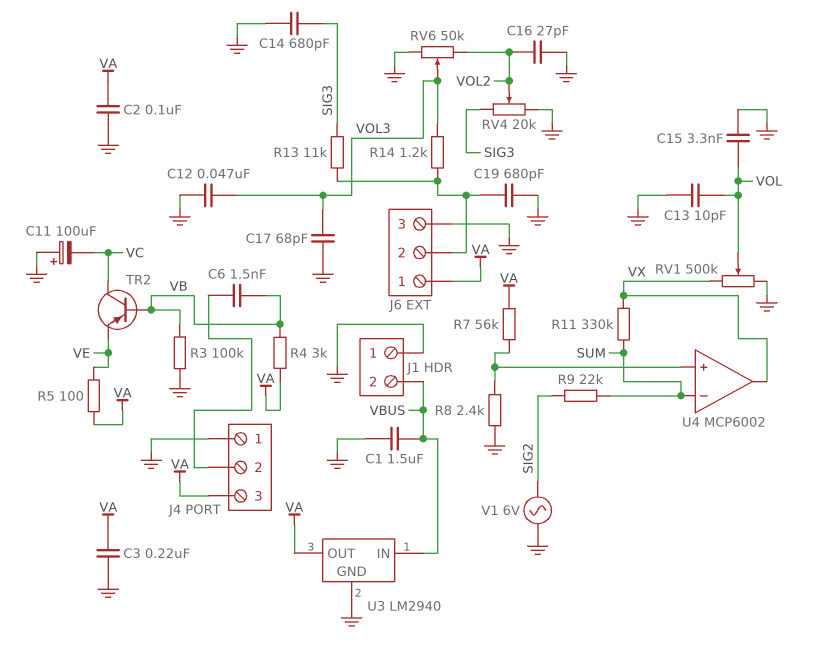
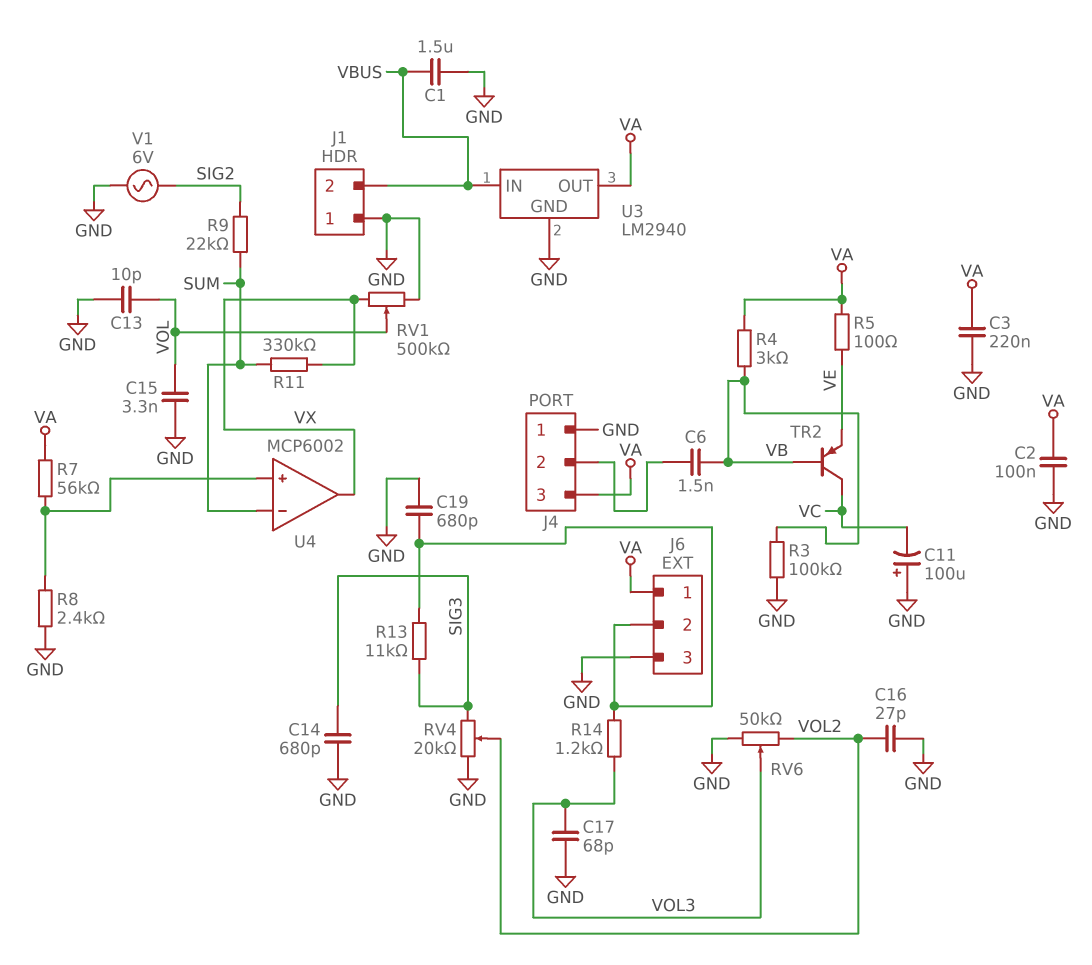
C12: 47nF (GND, VOL3) -> none

